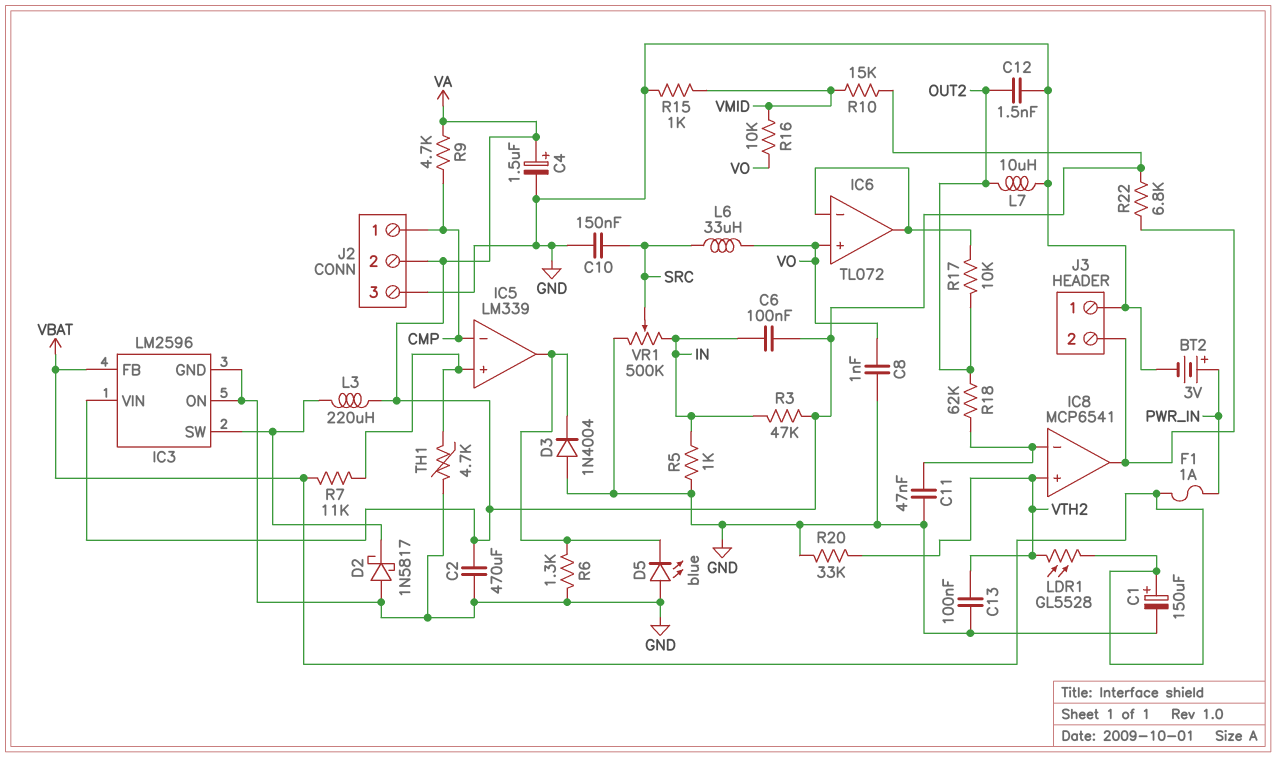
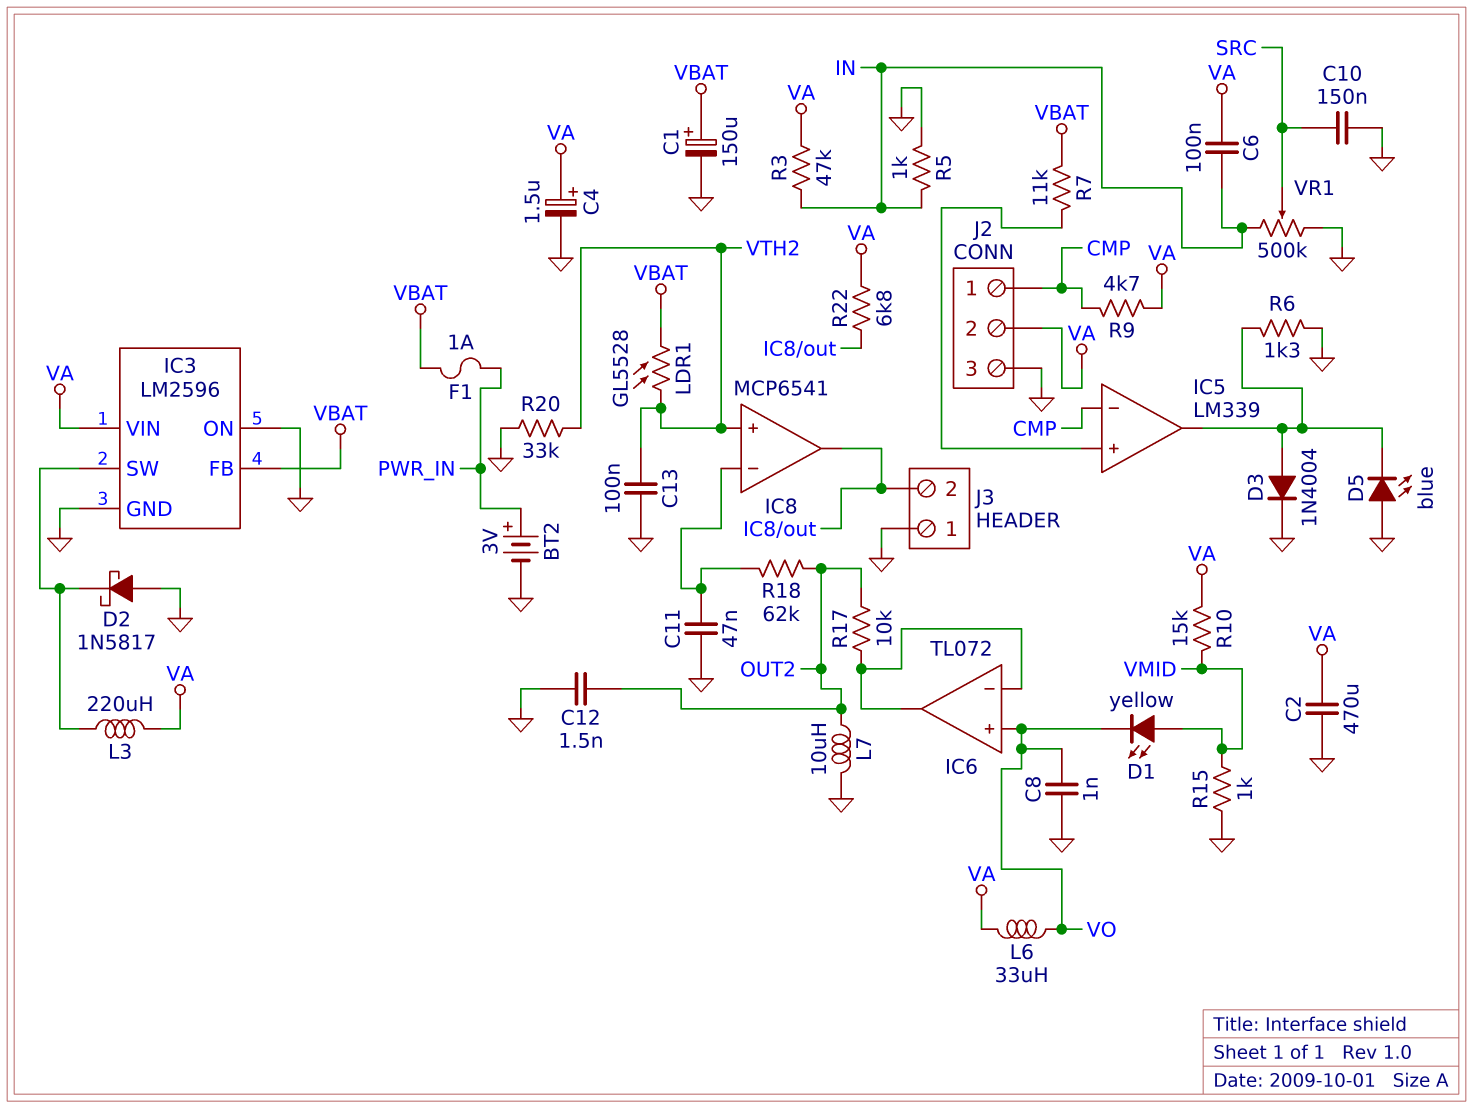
D1: none -> LED yellow (A VMID, K VO)
D3: diode 1N4004 (A GND, K IC5/out) -> diode 1N4004 (A IC5/out, K GND)
L6: 33uH (SRC, VO) -> 33uH (VA, VO)
R16: 10k (VMID, VO) -> none
TH1: 4.7k (GND, IC5/in+) -> none

